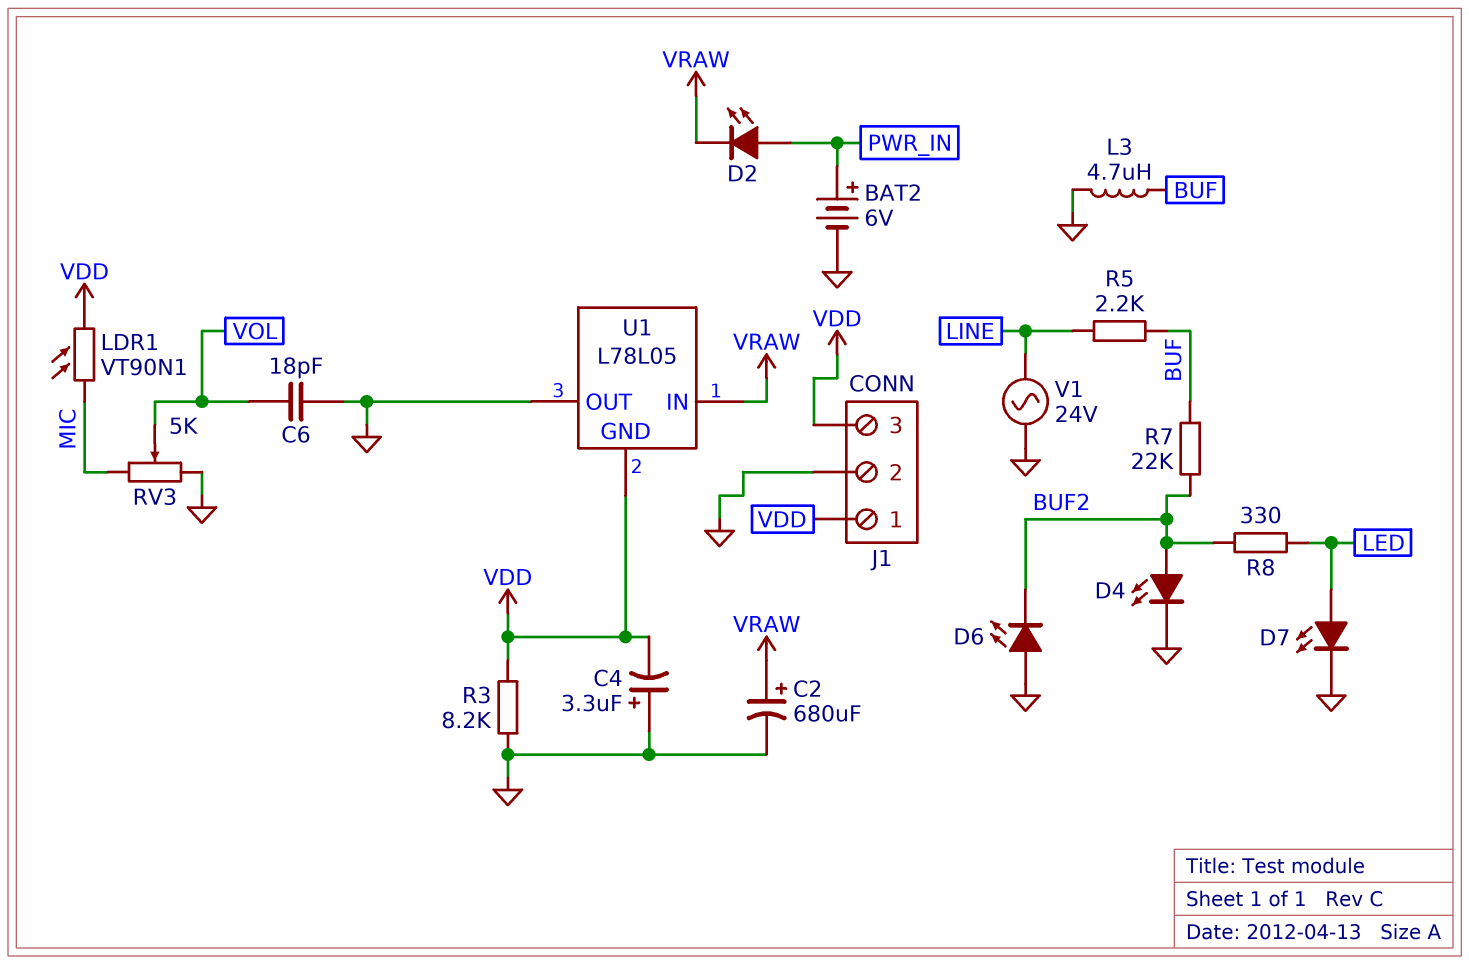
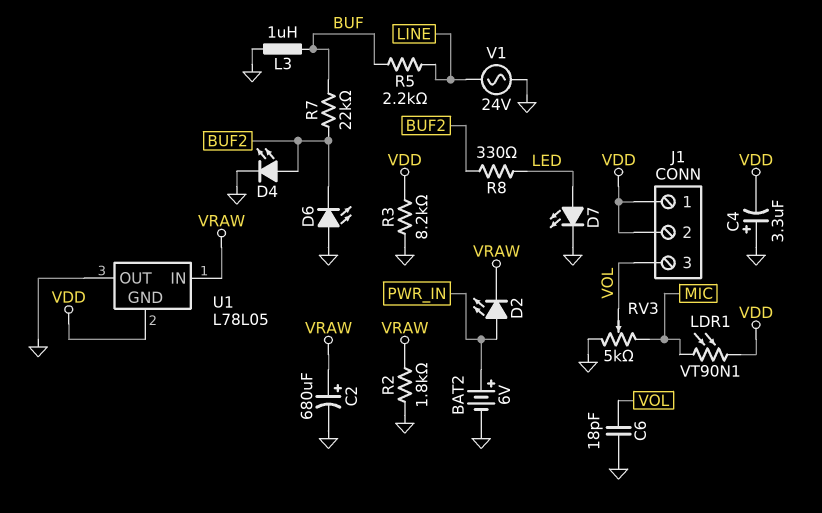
J1 pin 2: GND -> VDD
J1 pin 3: VDD -> VOL
L3: 4.7uH (BUF, GND) -> 1uH (BUF, GND)
R2: none -> 1.8k (GND, VRAW)

